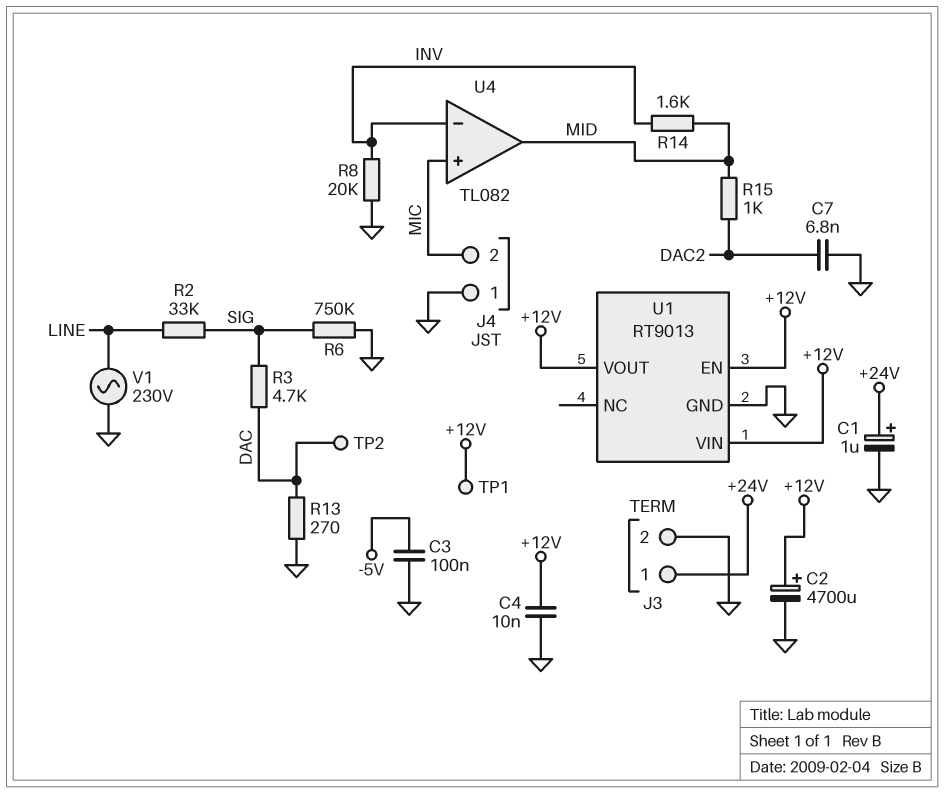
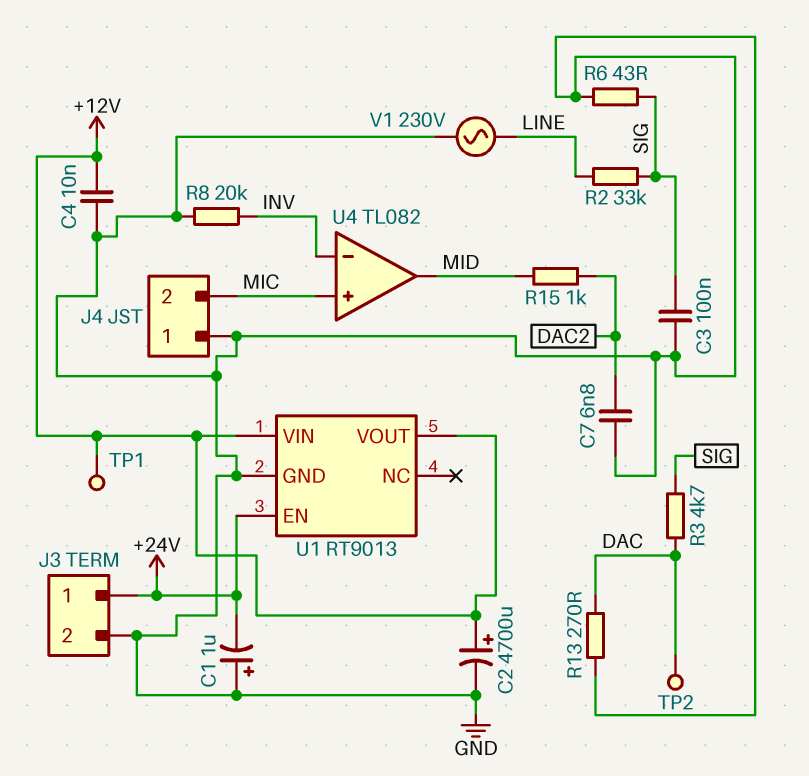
C1: 1uF (plus +24V, minus GND) -> 1uF (plus GND, minus +24V)
C3: 100nF (-5V, GND) -> 100nF (GND, SIG)
R6: 750k (GND, SIG) -> 43 (GND, SIG)
R14: 1.6k (INV, MID) -> none
U1 pin EN: +12V -> +24V

